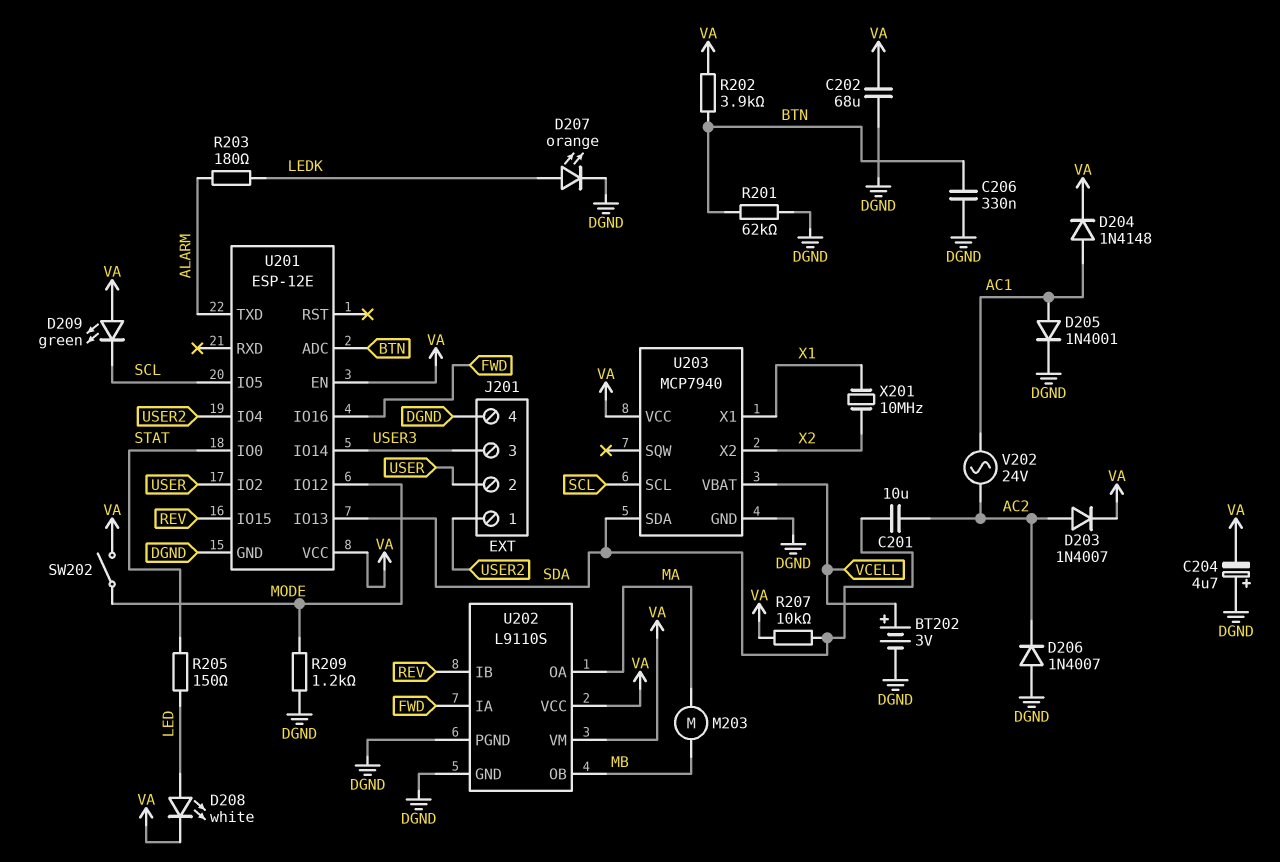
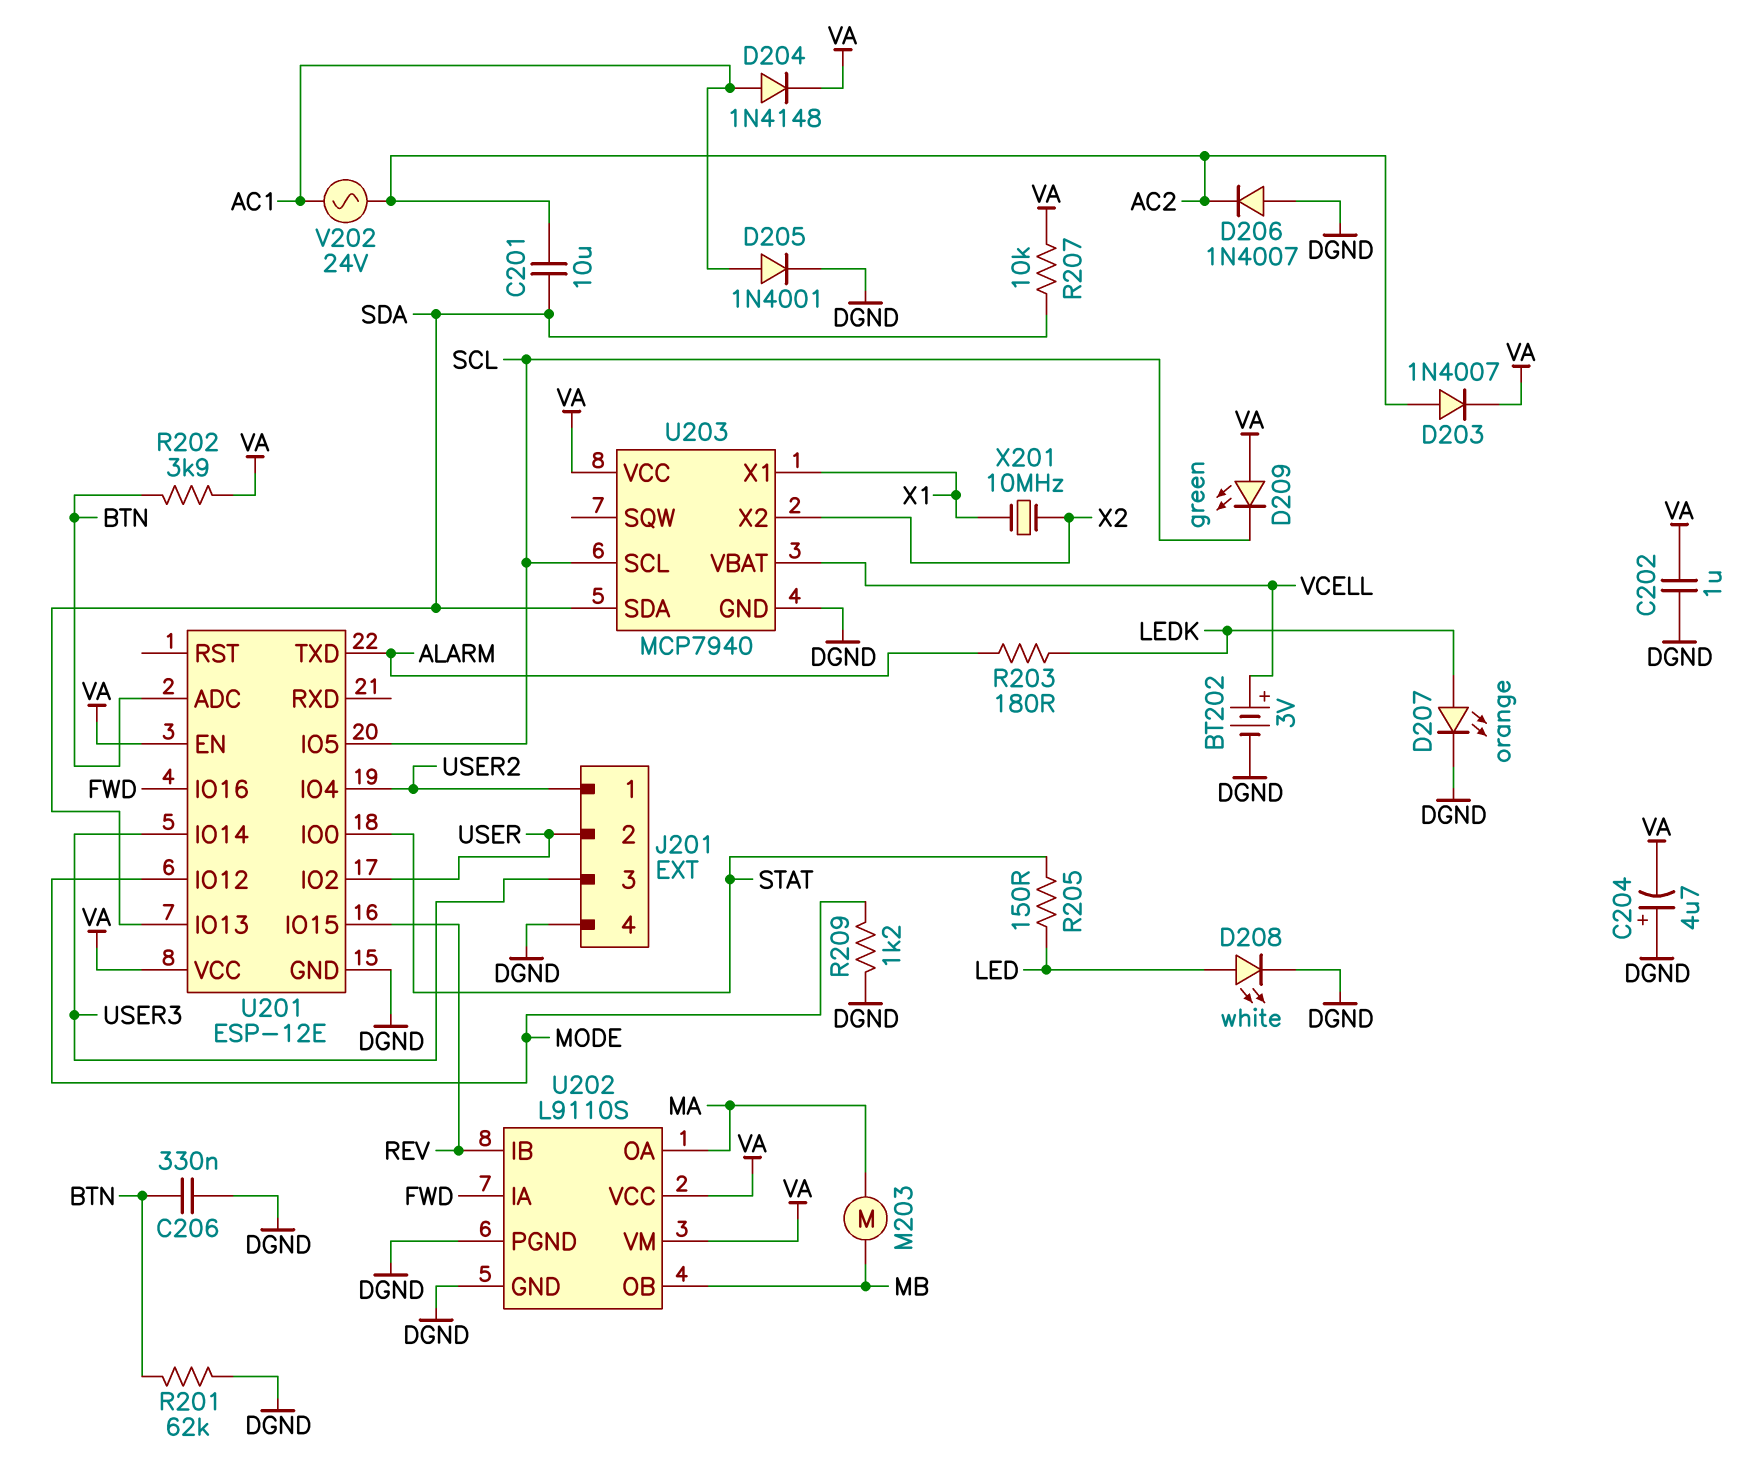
C202: 68uF (DGND, VA) -> 1uF (DGND, VA)
D208: LED white (A LED, K VA) -> LED white (A LED, K DGND)
SW202: switch (MODE, VA) -> none

